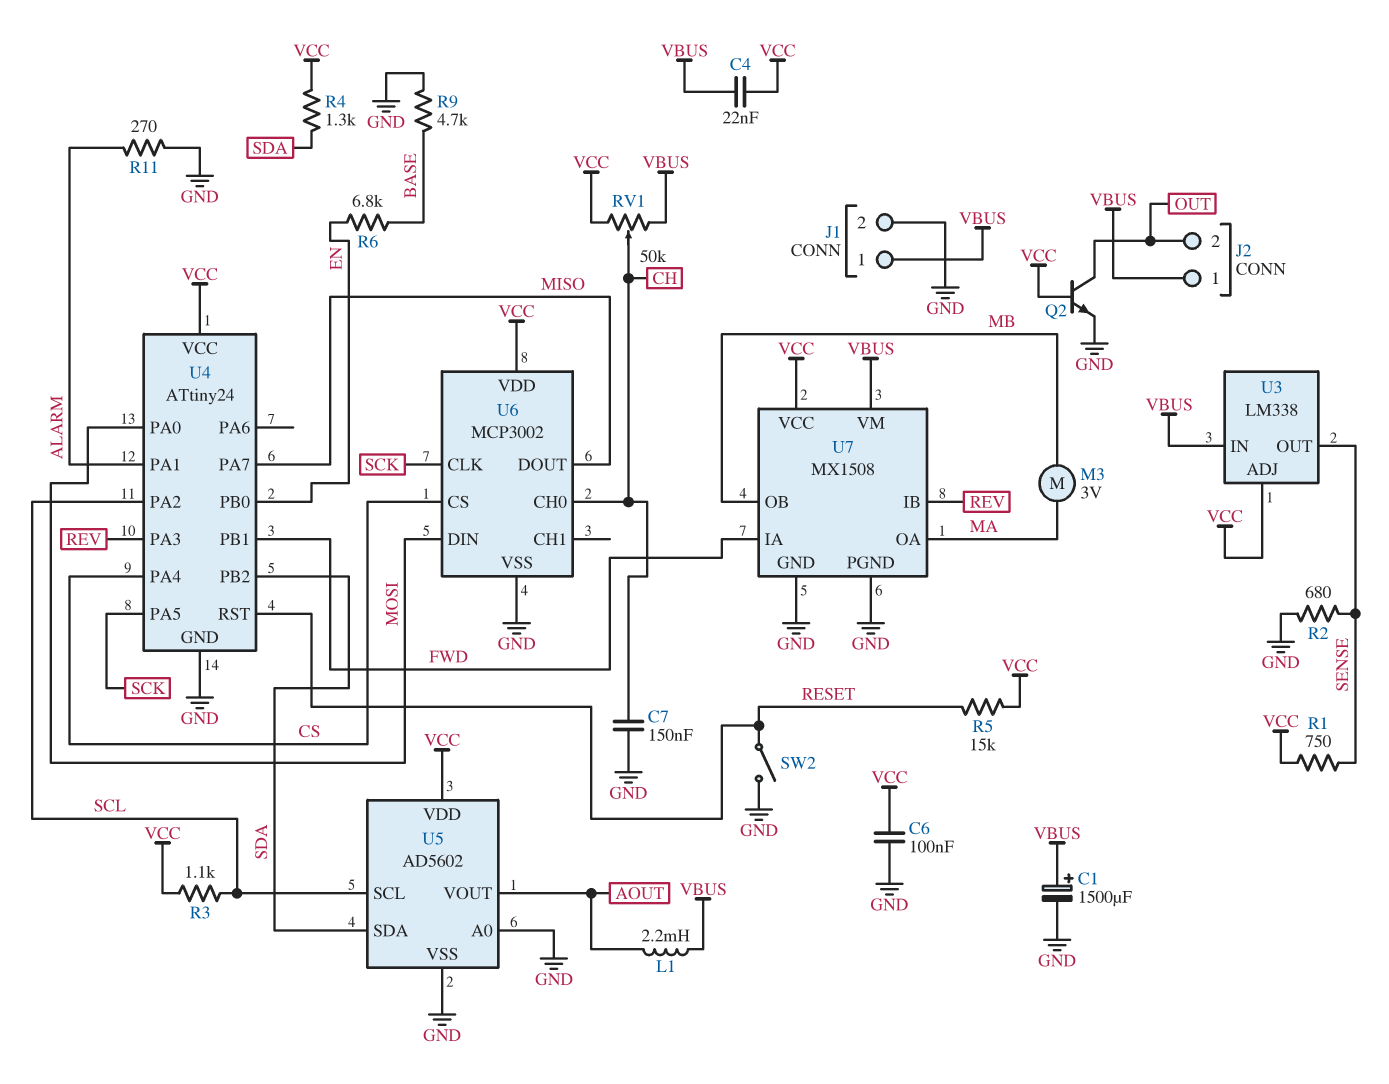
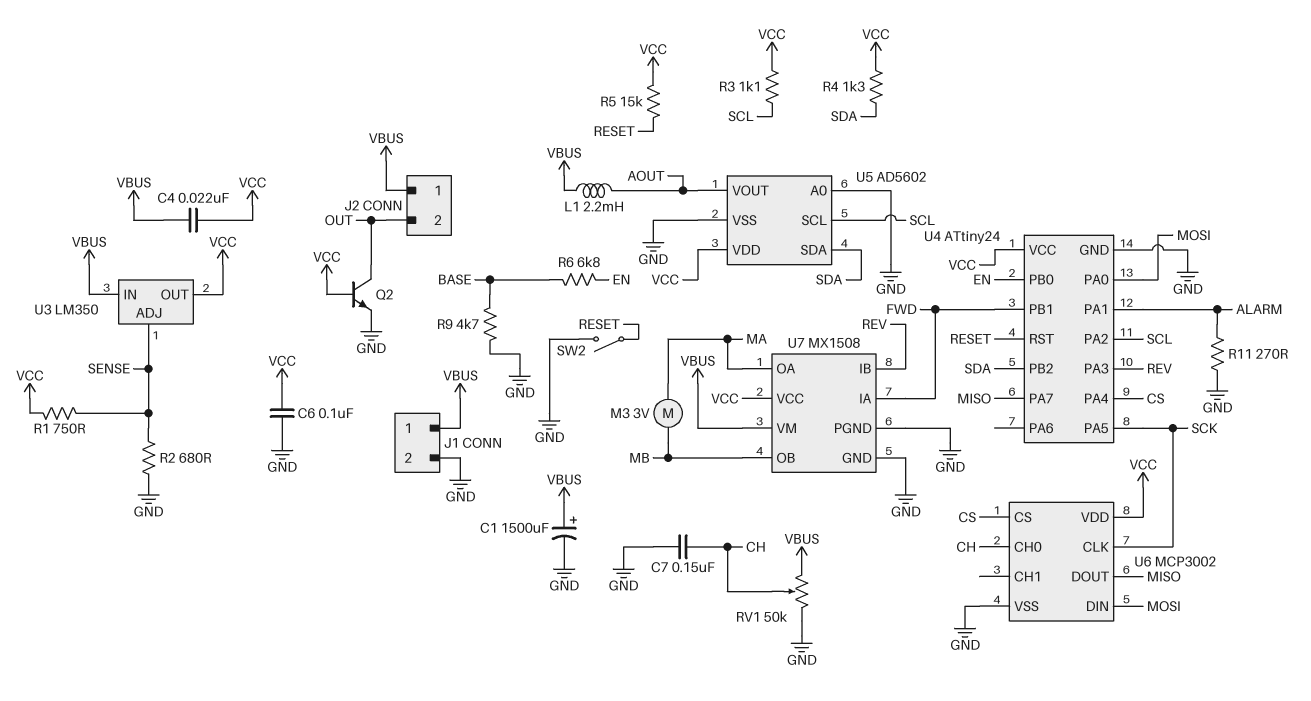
RV1: 50k (VBUS, VCC, wiper CH) -> 50k (GND, VBUS, wiper CH)
U3: LM338 -> LM350
U3 pin ADJ: VCC -> SENSE
U3 pin OUT: SENSE -> VCC

